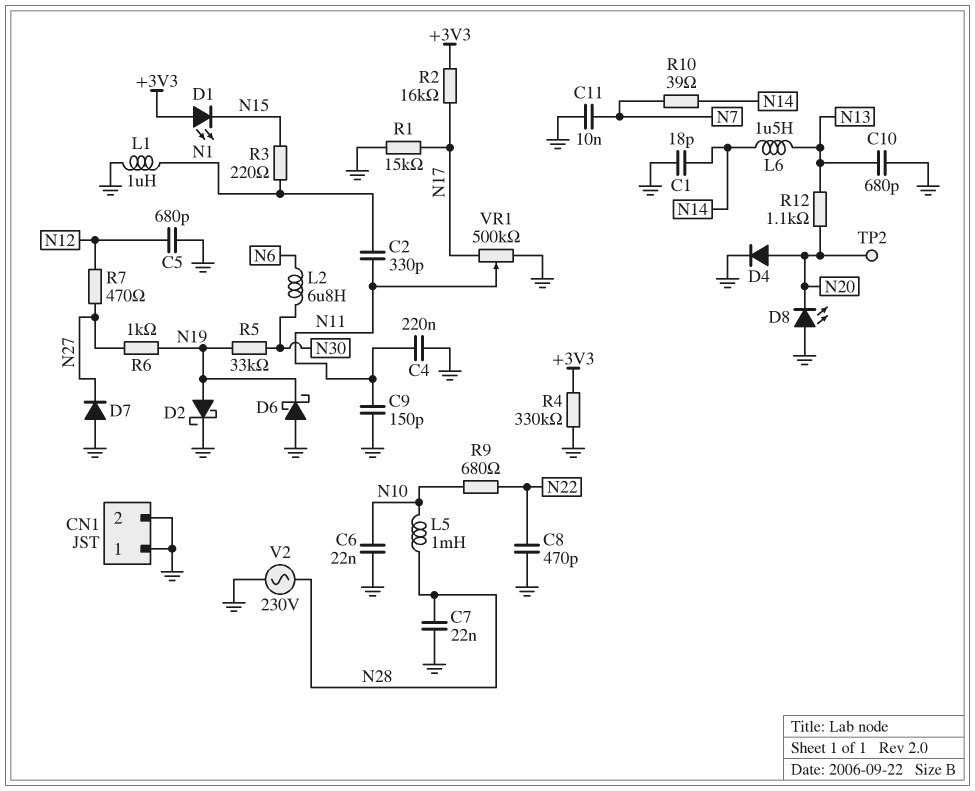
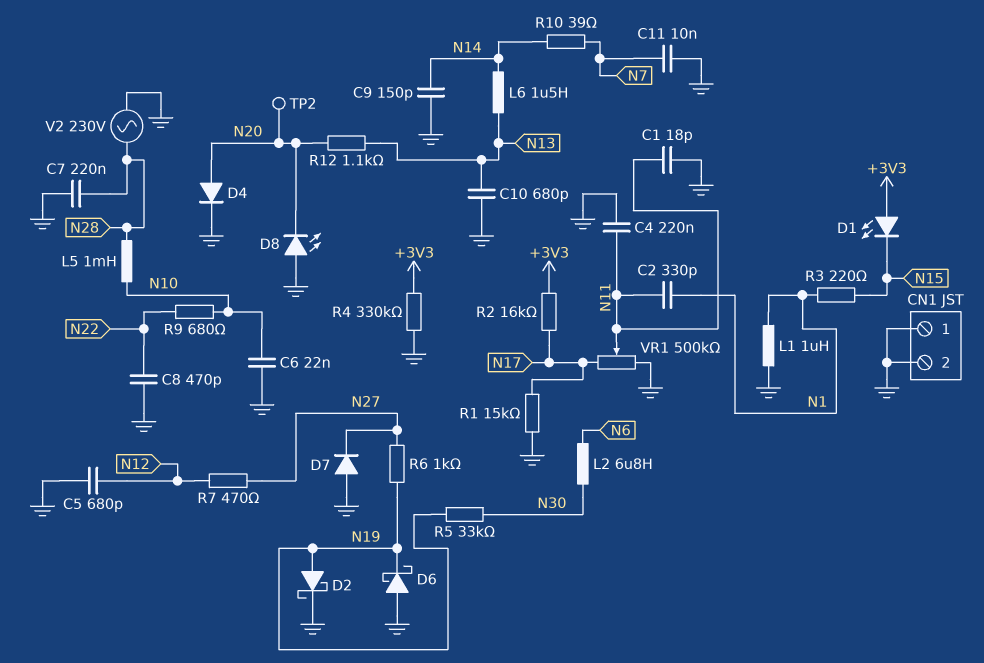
C1: 18pF (GND, N14) -> 18pF (GND, N11)
C7: 22nF (GND, N28) -> 220nF (GND, N28)
C9: 150pF (GND, N11) -> 150pF (GND, N14)

